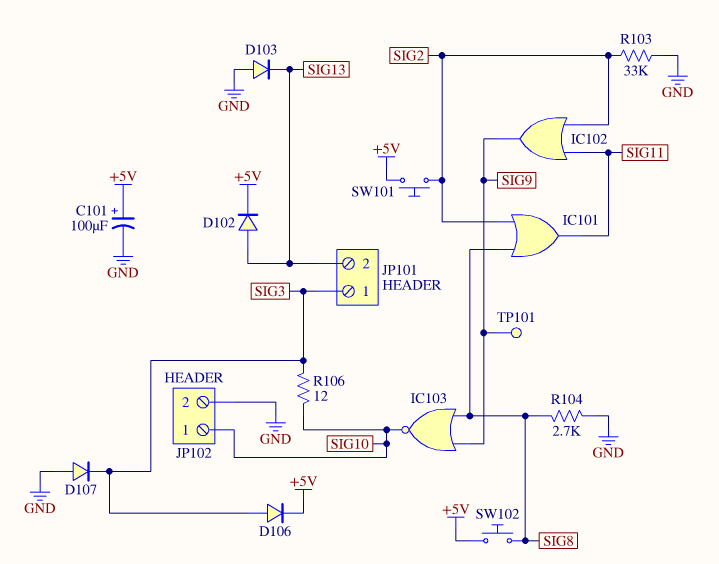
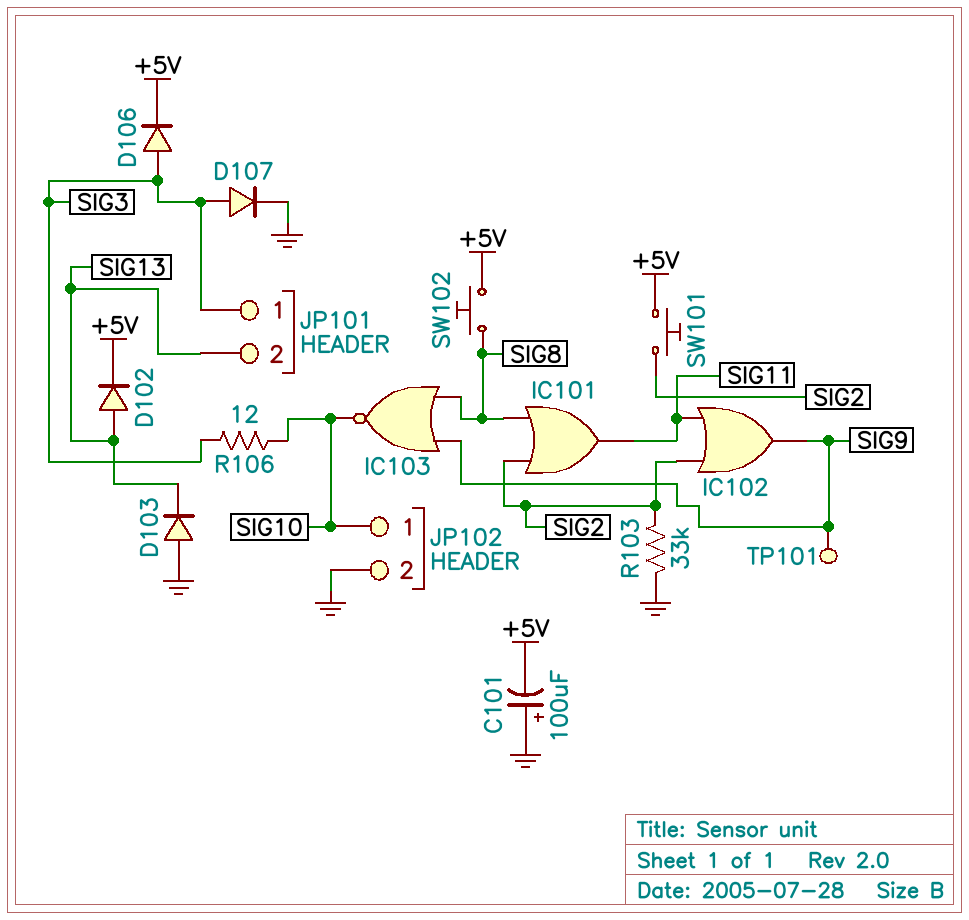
C101: 100uF (plus +5V, minus GND) -> 100uF (plus GND, minus +5V)
D107: diode (A GND, K SIG3) -> diode (A SIG3, K GND)
R104: 2.7k (GND, SIG8) -> none

